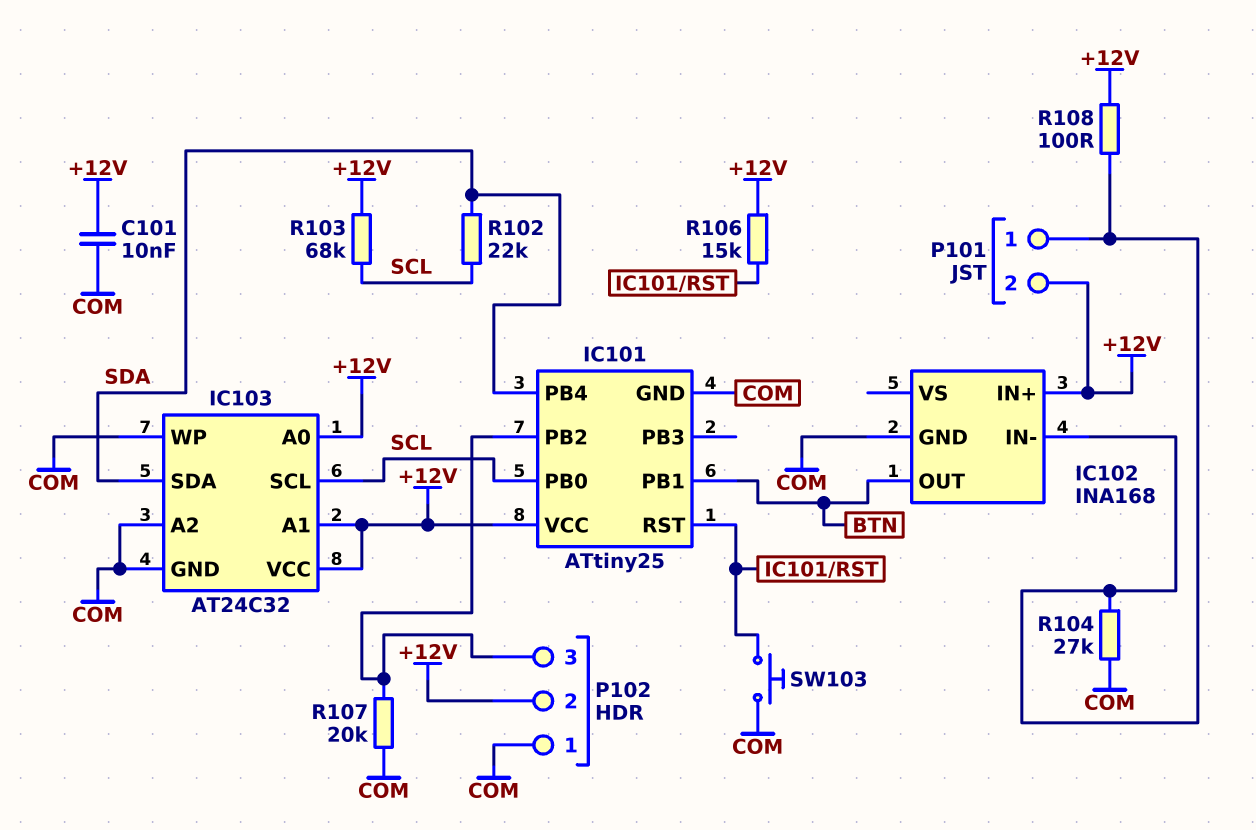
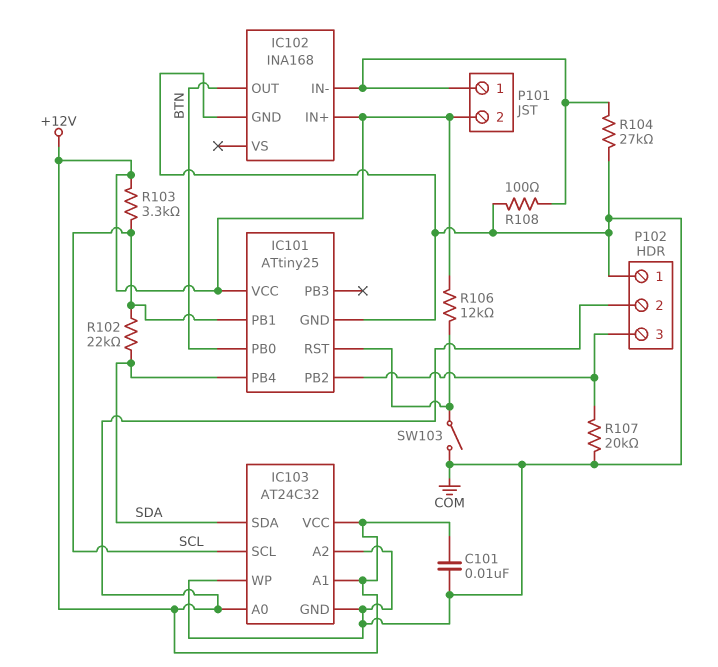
IC101 pin PB0: SCL -> BTN
IC101 pin PB1: BTN -> SCL
R103: 68k (+12V, SCL) -> 3.3k (+12V, SCL)
R106: 15k (+12V, IC101/RST) -> 12k (+12V, IC101/RST)
R108: 100 (+12V, IC102/IN-) -> 100 (COM, IC102/IN-)
SW103: button (COM, IC101/RST) -> switch (COM, IC101/RST)

